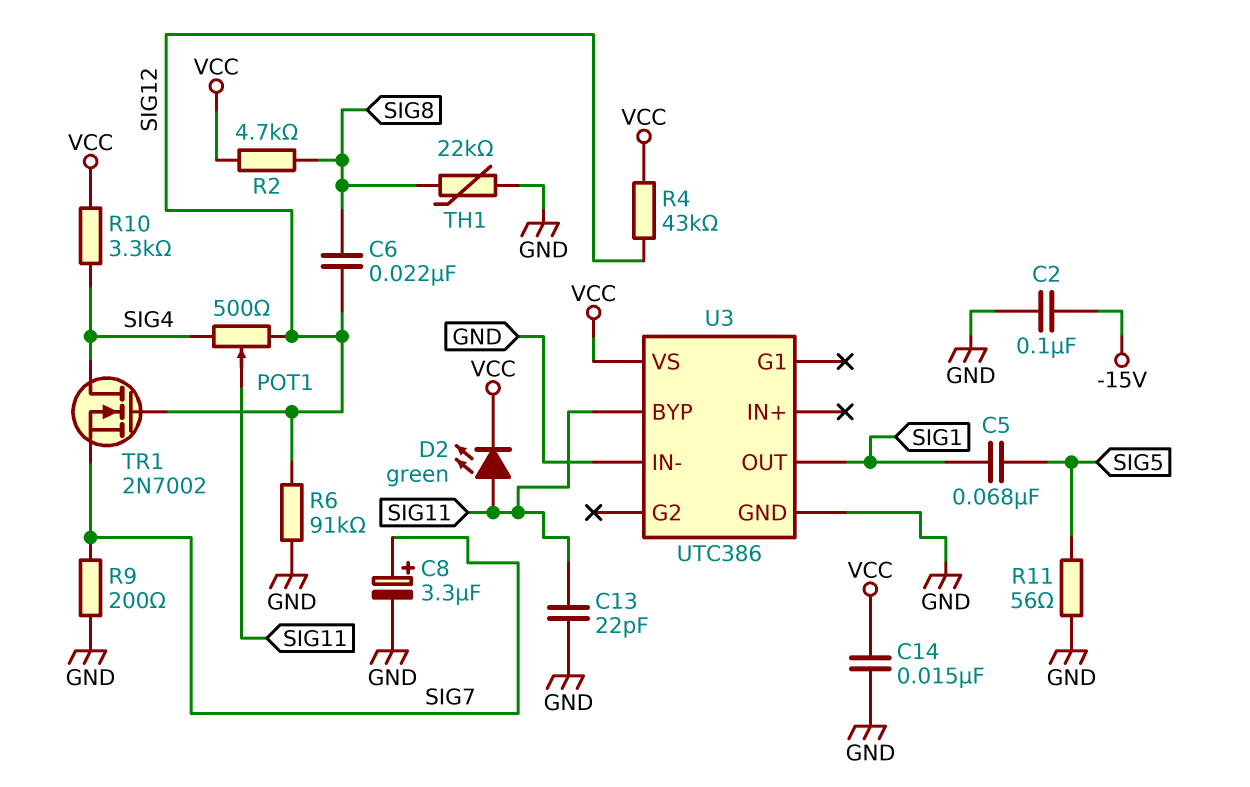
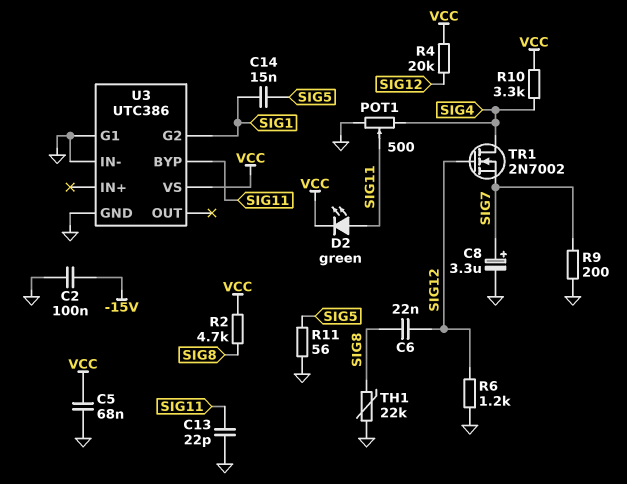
C5: 68nF (SIG1, SIG5) -> 68nF (GND, VCC)
C14: 15nF (GND, VCC) -> 15nF (SIG1, SIG5)
POT1: 500 (SIG4, SIG12, wiper SIG11) -> 500 (GND, SIG4, wiper SIG11)
R4: 43k (SIG12, VCC) -> 20k (SIG12, VCC)
R6: 91k (GND, SIG12) -> 1.2k (GND, SIG12)
U3 pin G1: none -> GND
U3 pin G2: none -> SIG1
U3 pin OUT: SIG1 -> none

